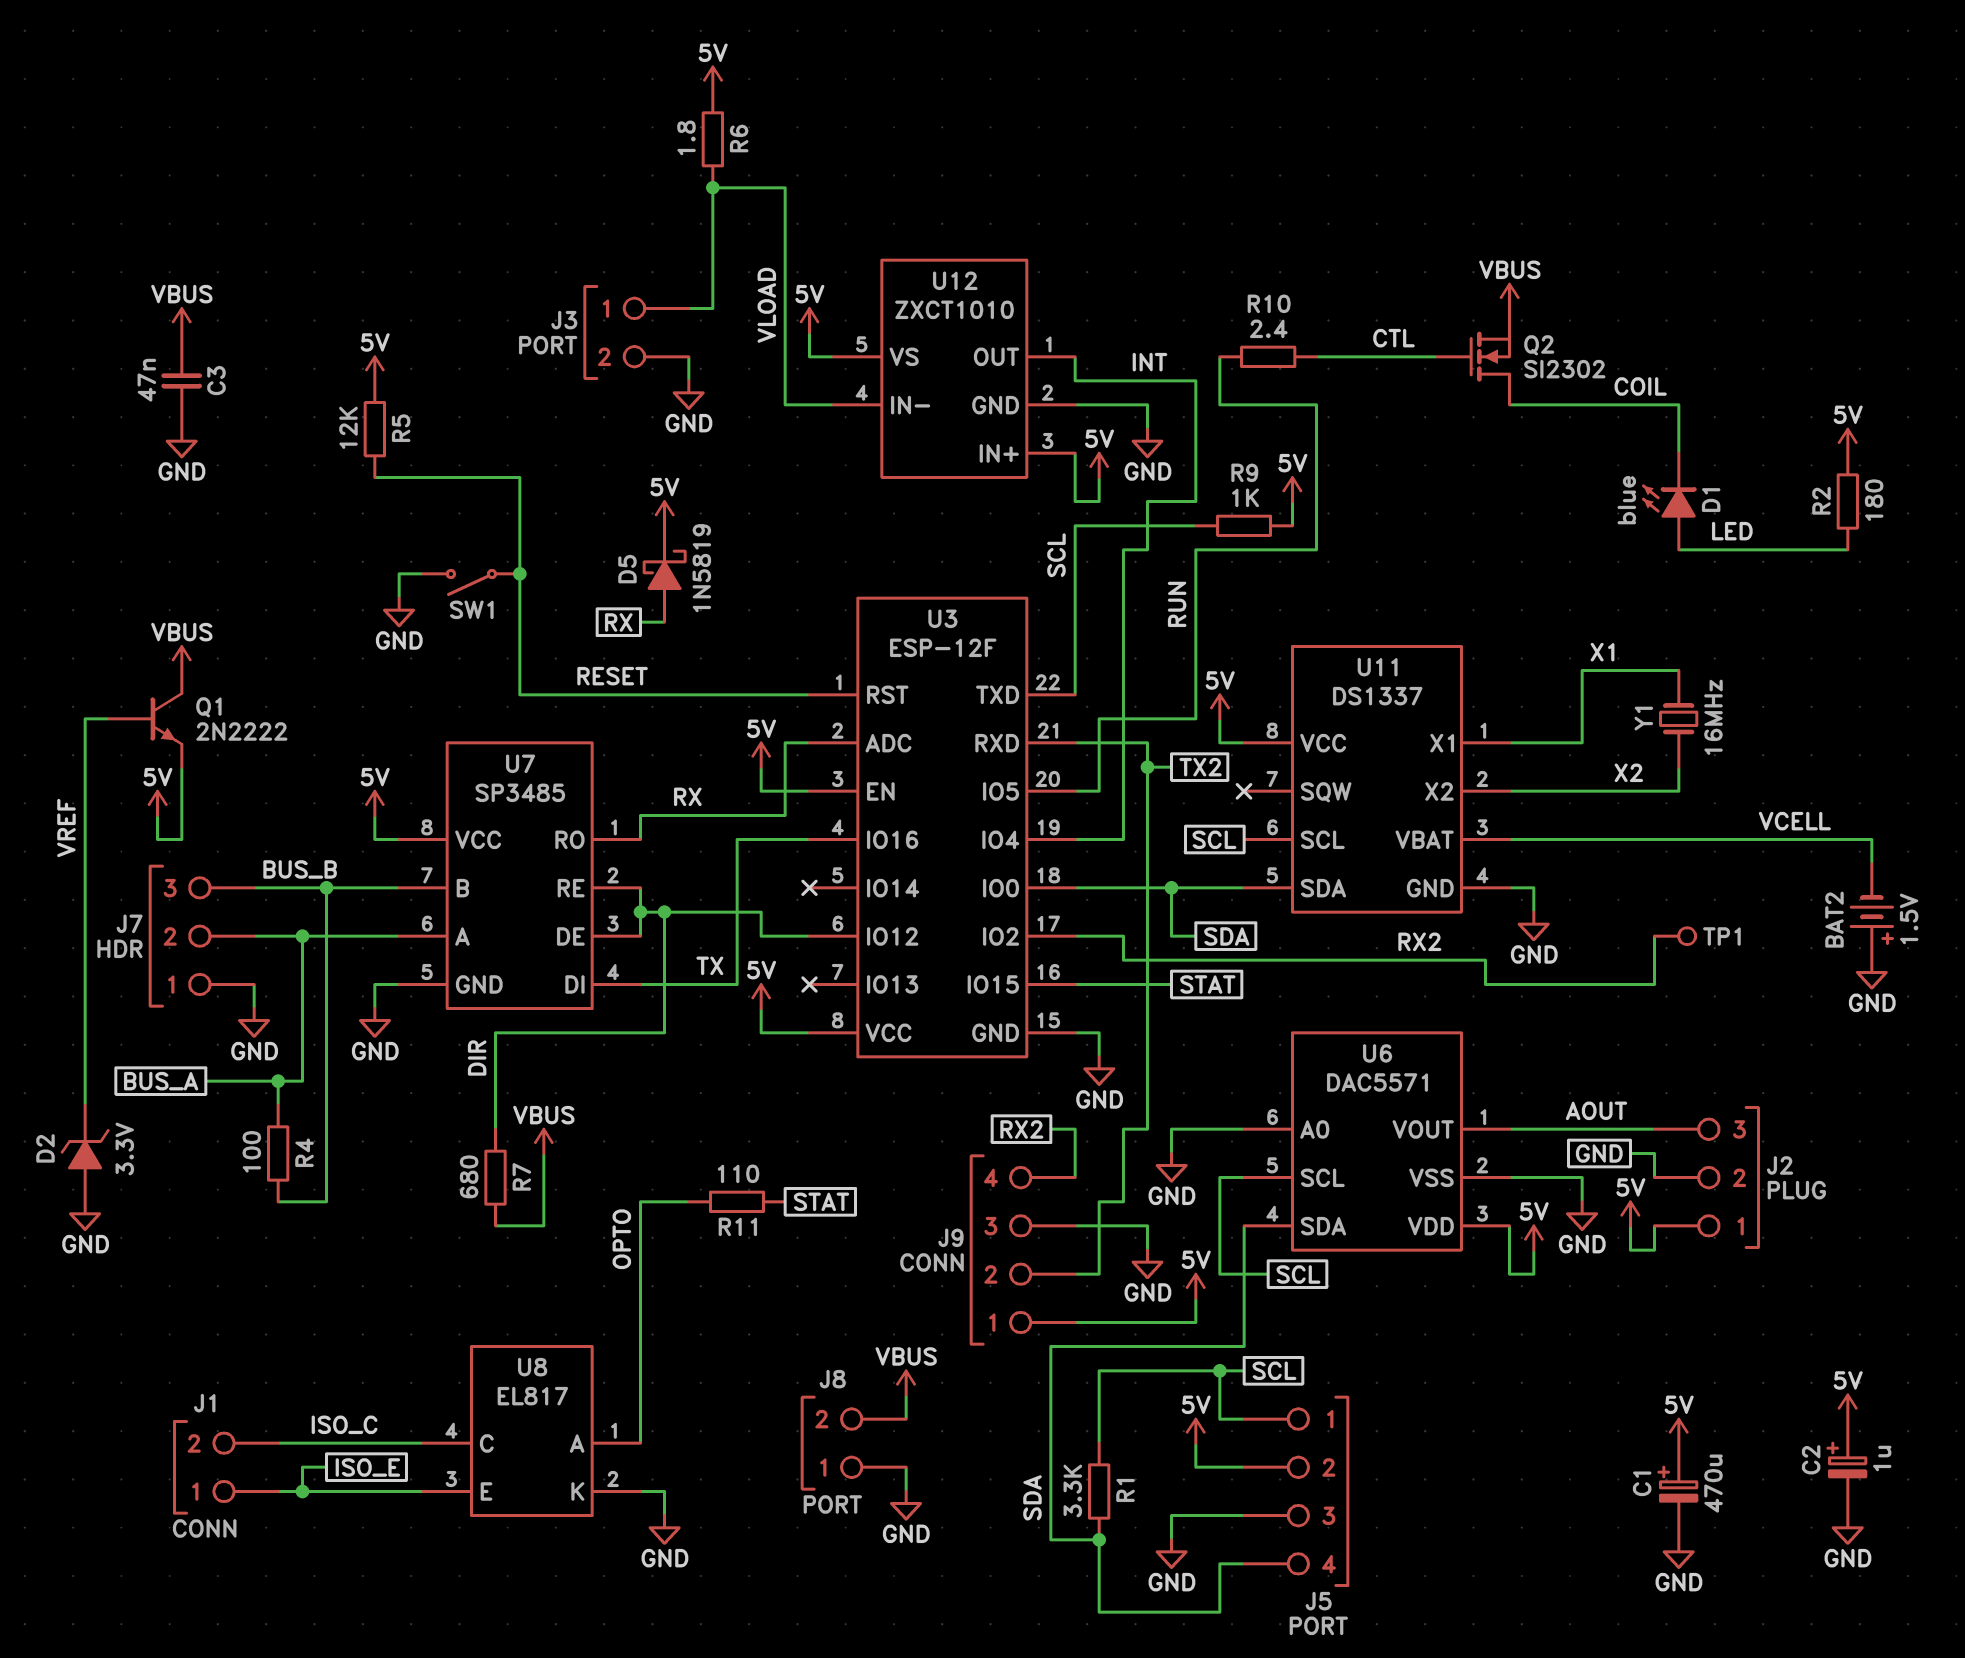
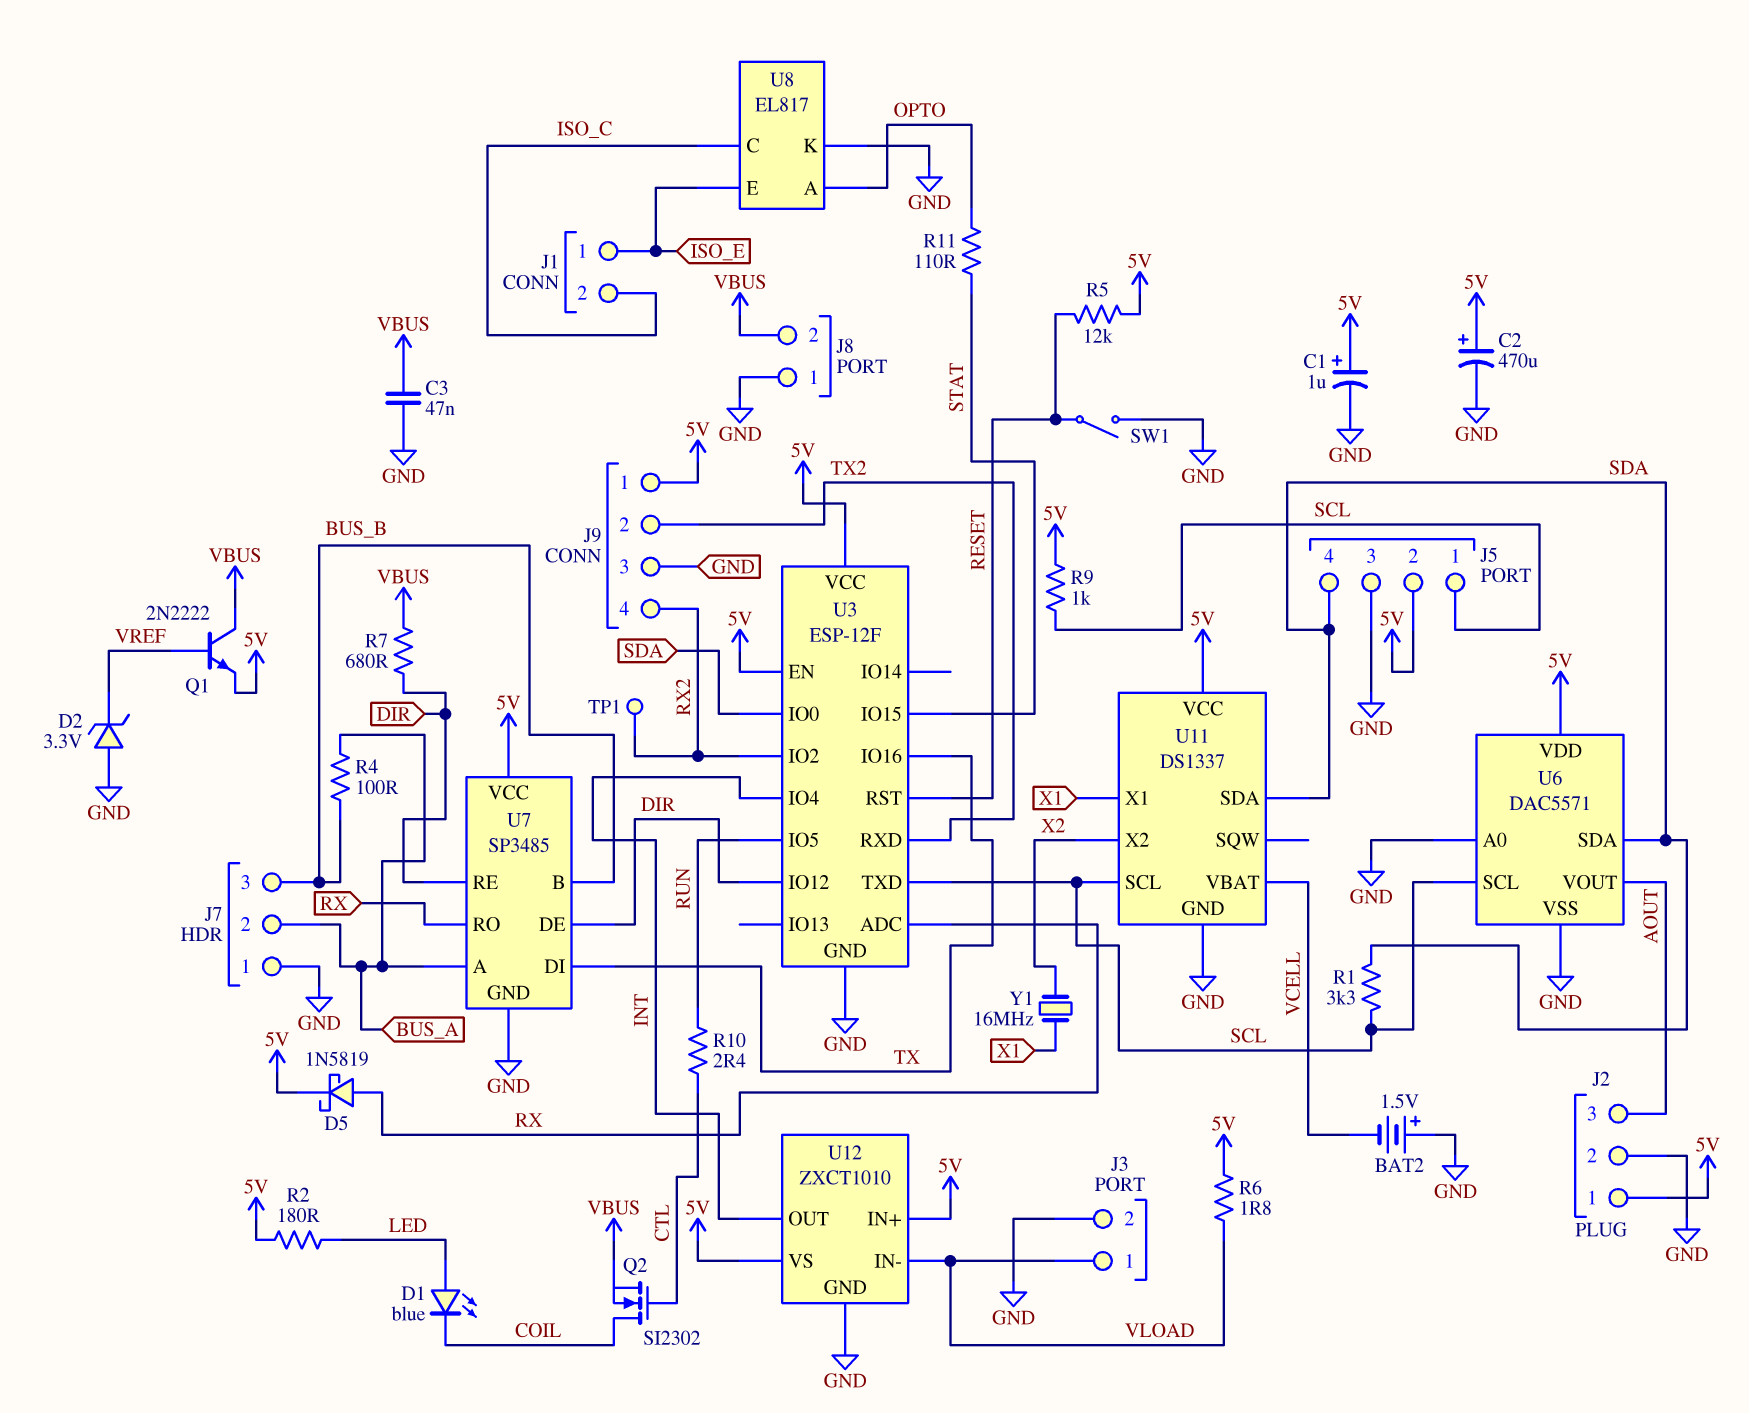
C1: 470uF (plus 5V, minus GND) -> 1uF (plus 5V, minus GND)
C2: 1uF (plus 5V, minus GND) -> 470uF (plus 5V, minus GND)

